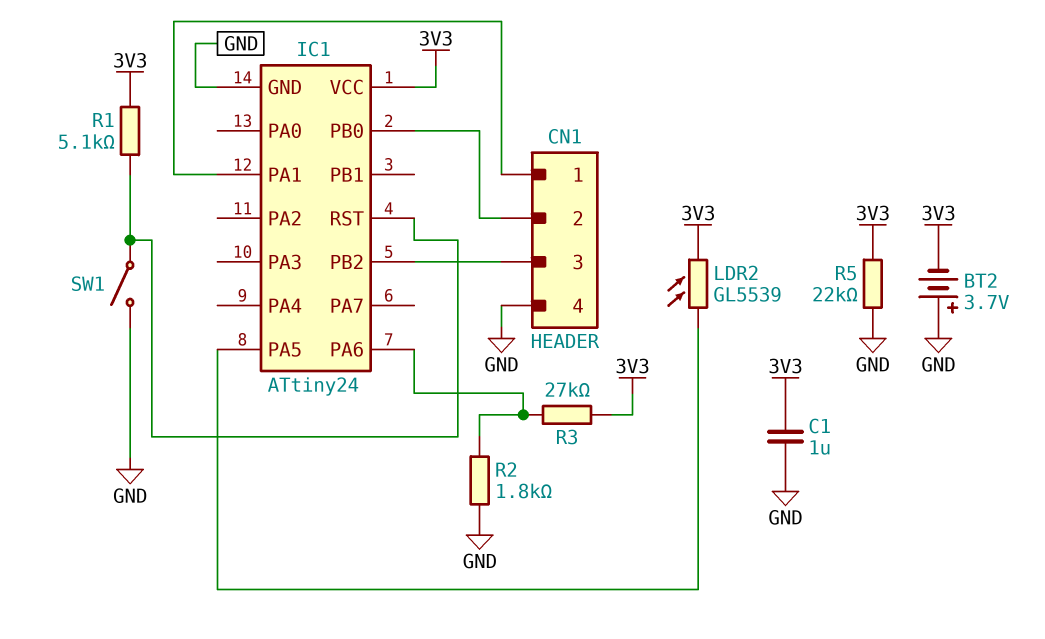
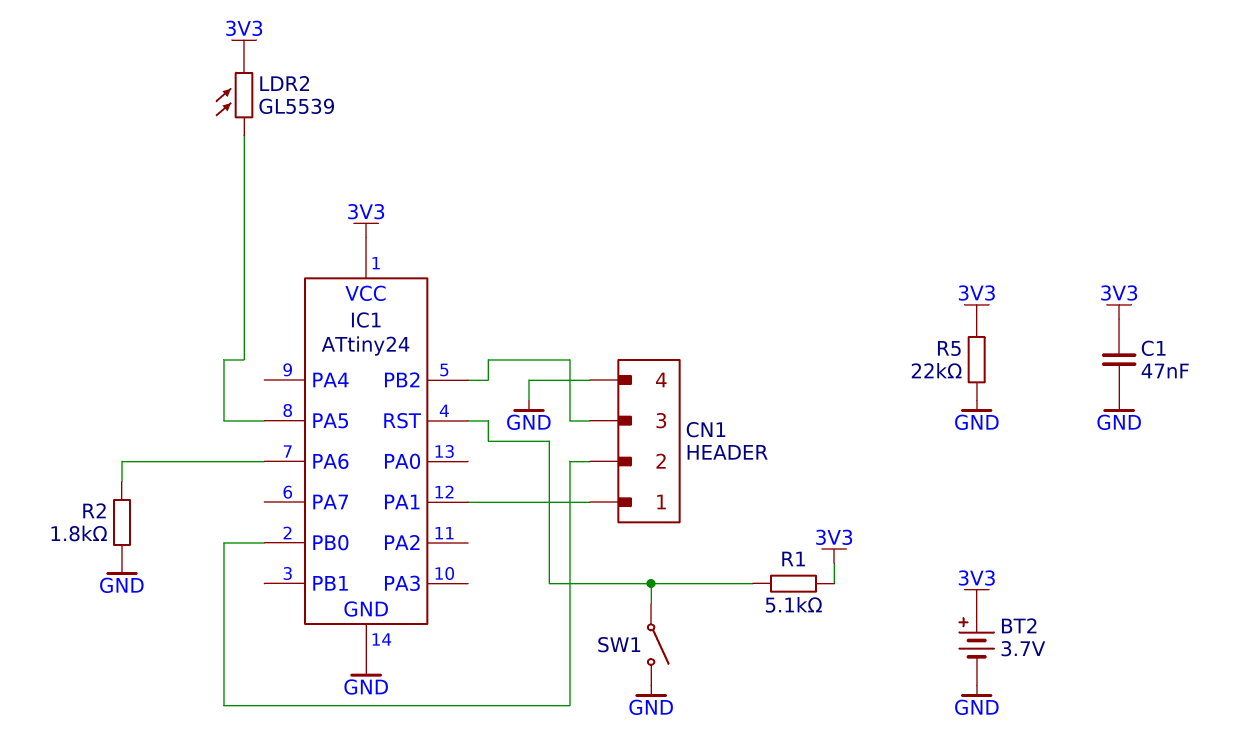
BT2: 3.7V (plus GND, minus 3V3) -> 3.7V (plus 3V3, minus GND)
C1: 1uF (3V3, GND) -> 47nF (3V3, GND)
R3: 27k (3V3, IC1/PA6) -> none

